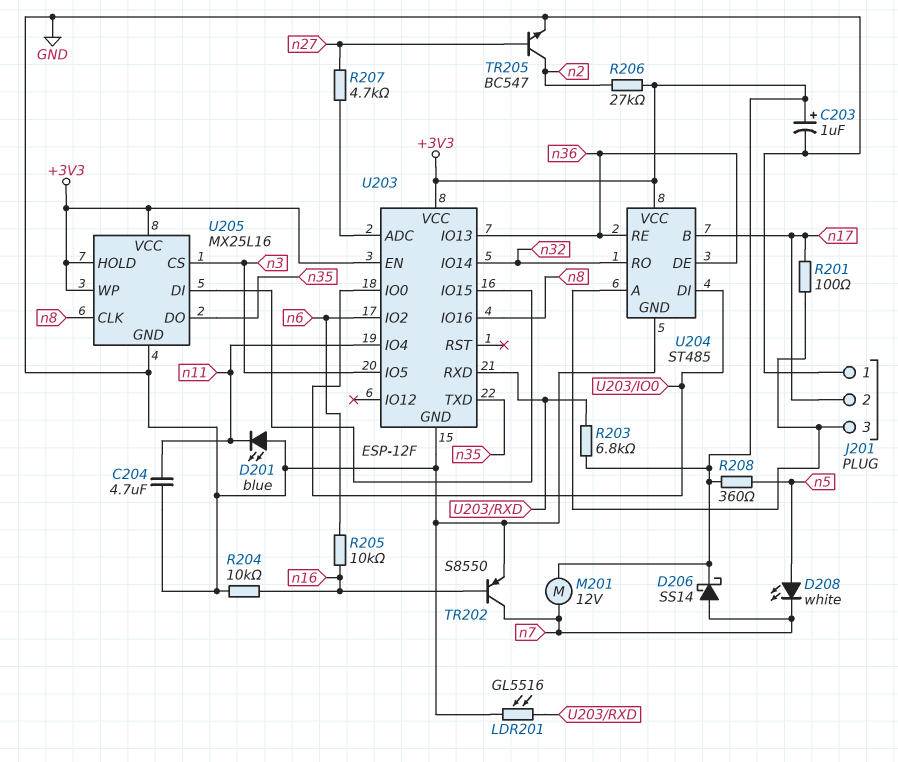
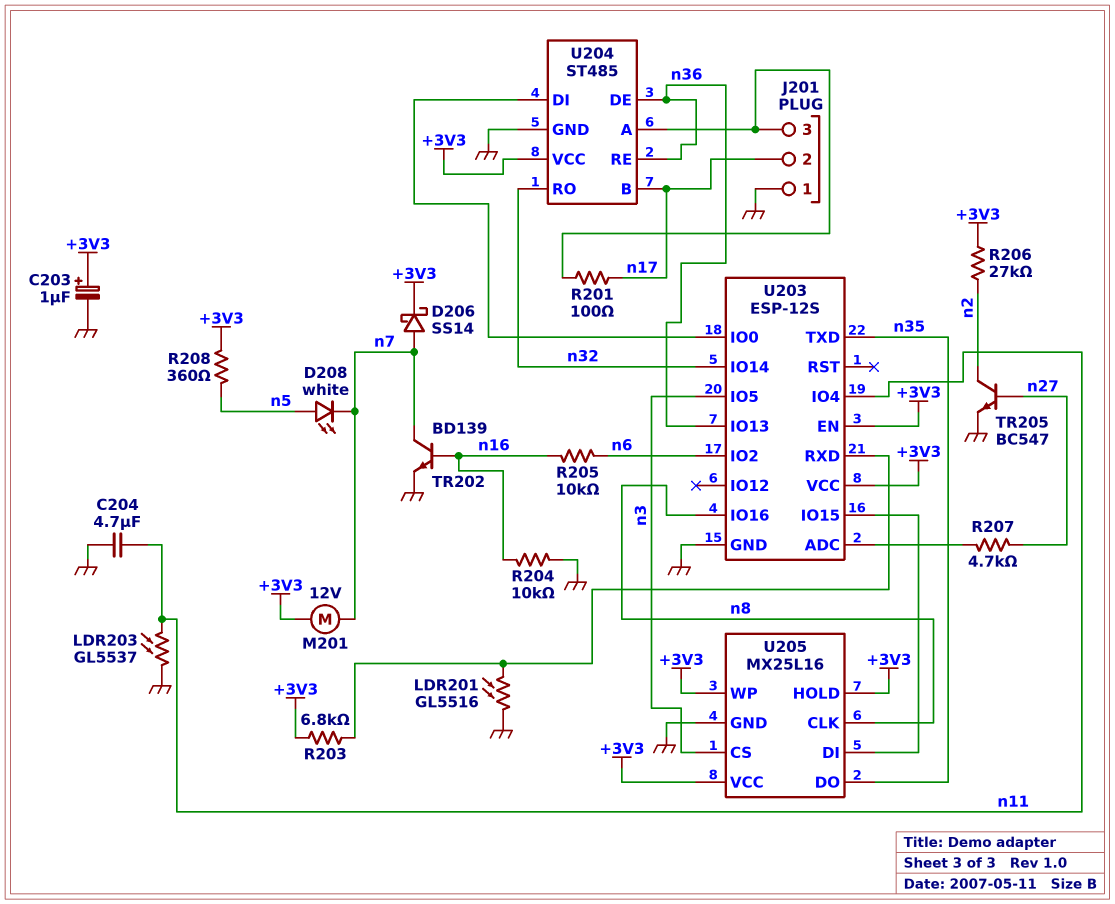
D201: LED blue (A GND, K n11) -> none
LDR203: none -> GL5537 (GND, n11)
TR202: PNP S8550 (B n16, C n7, E GND) -> NPN BD139 (B n16, C n7, E GND)
U203: ESP-12F -> ESP-12S

